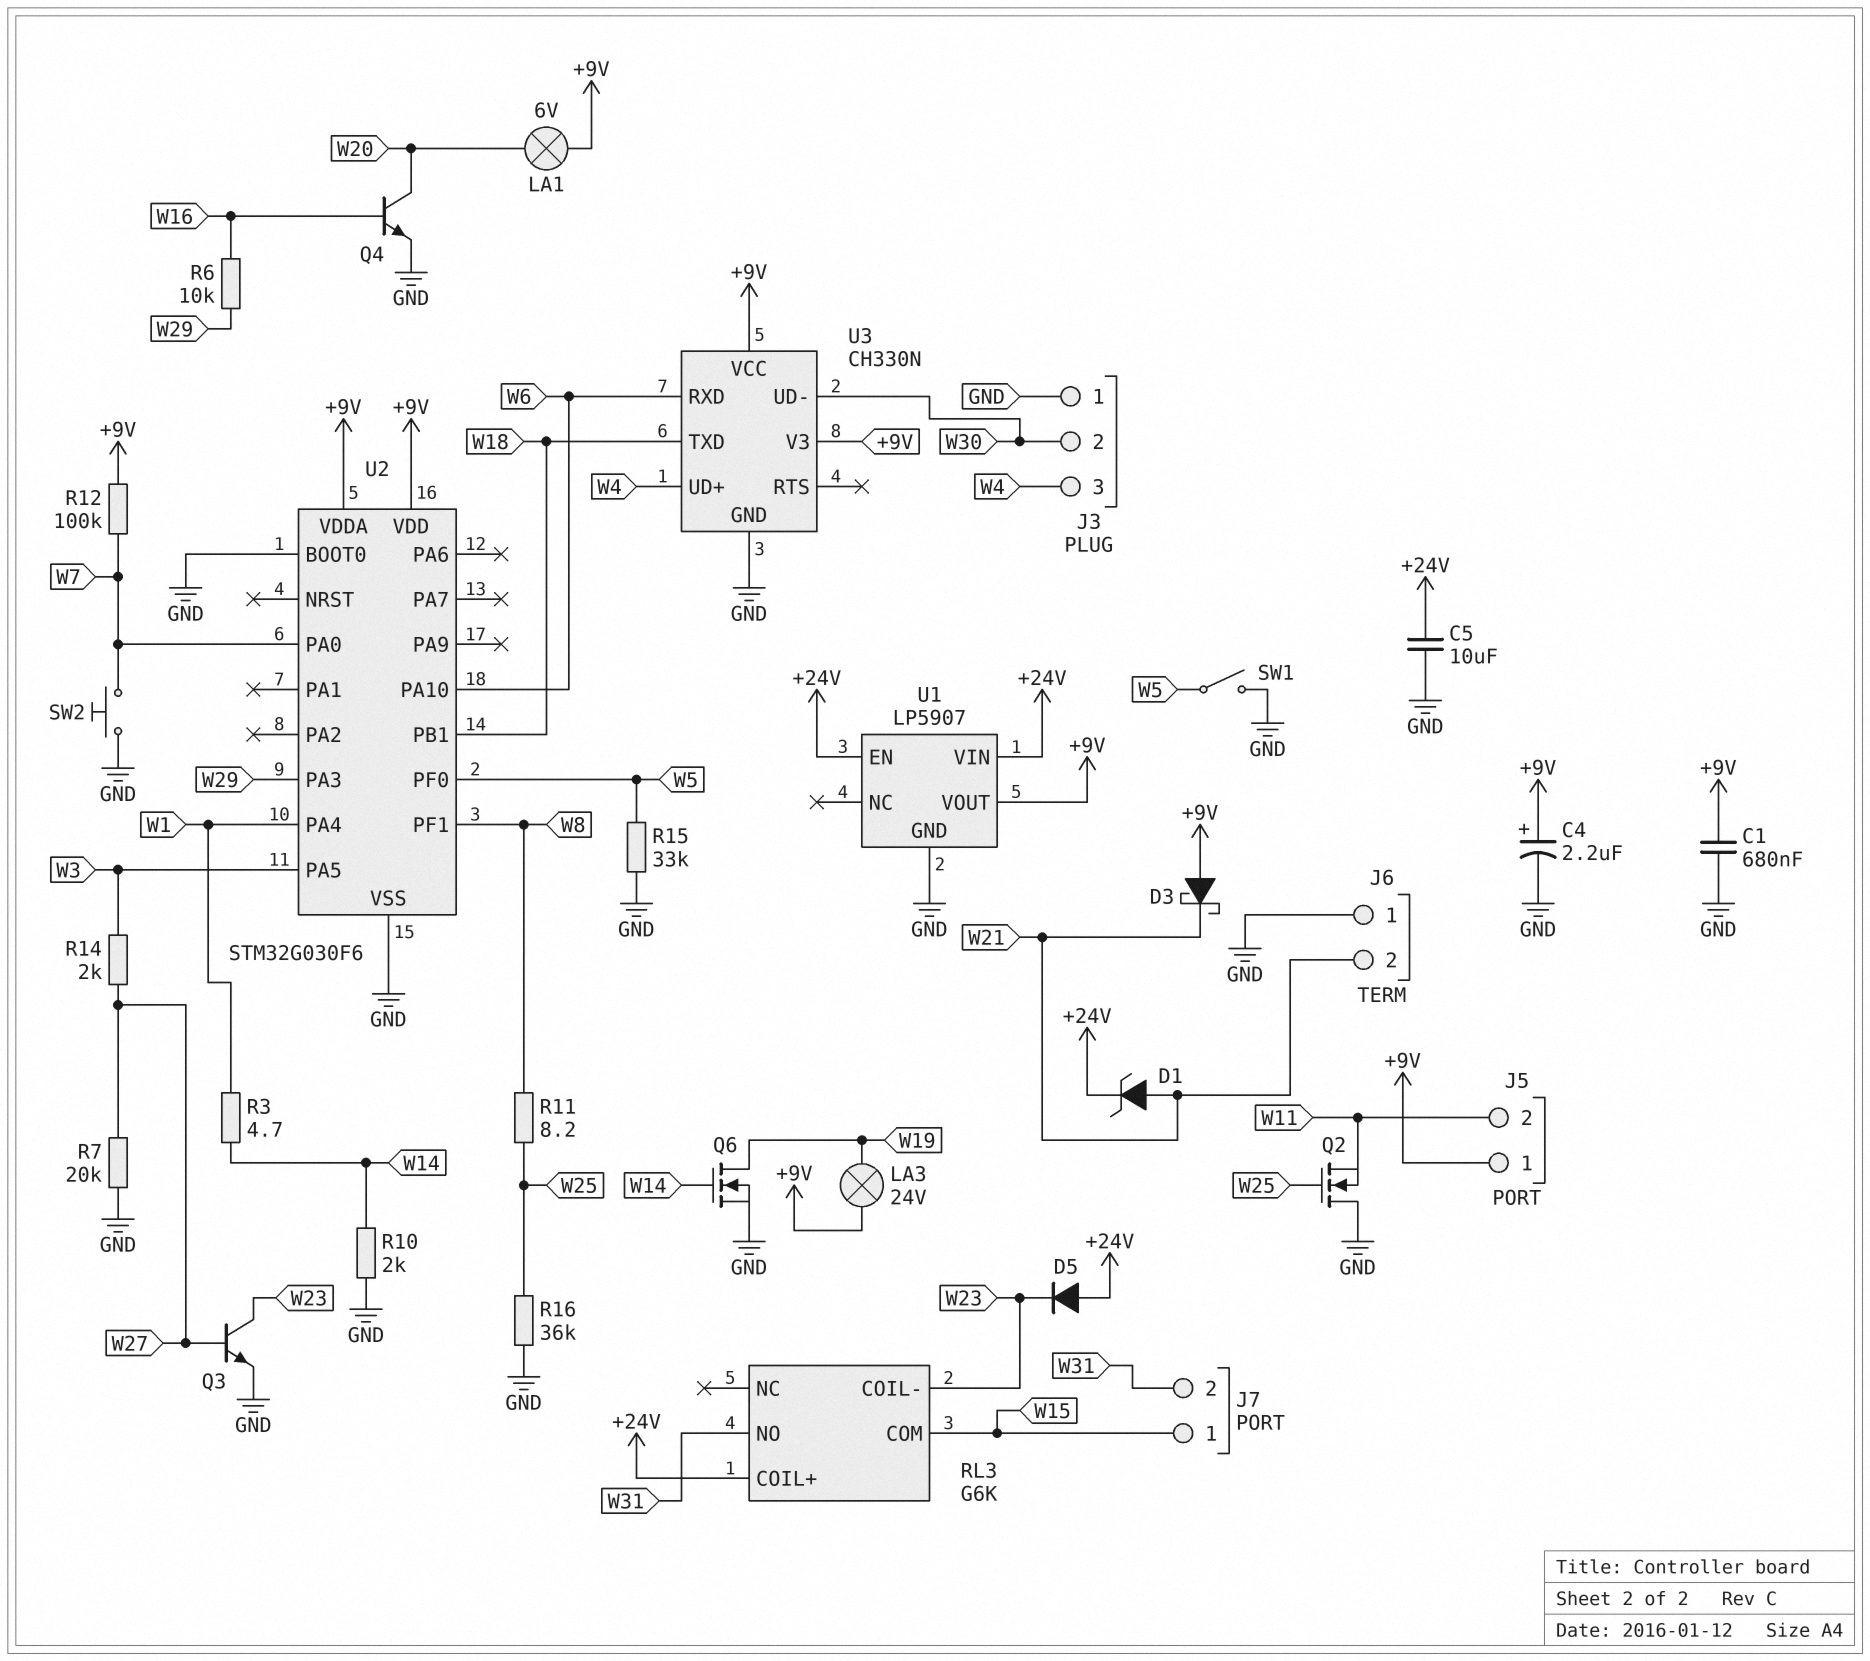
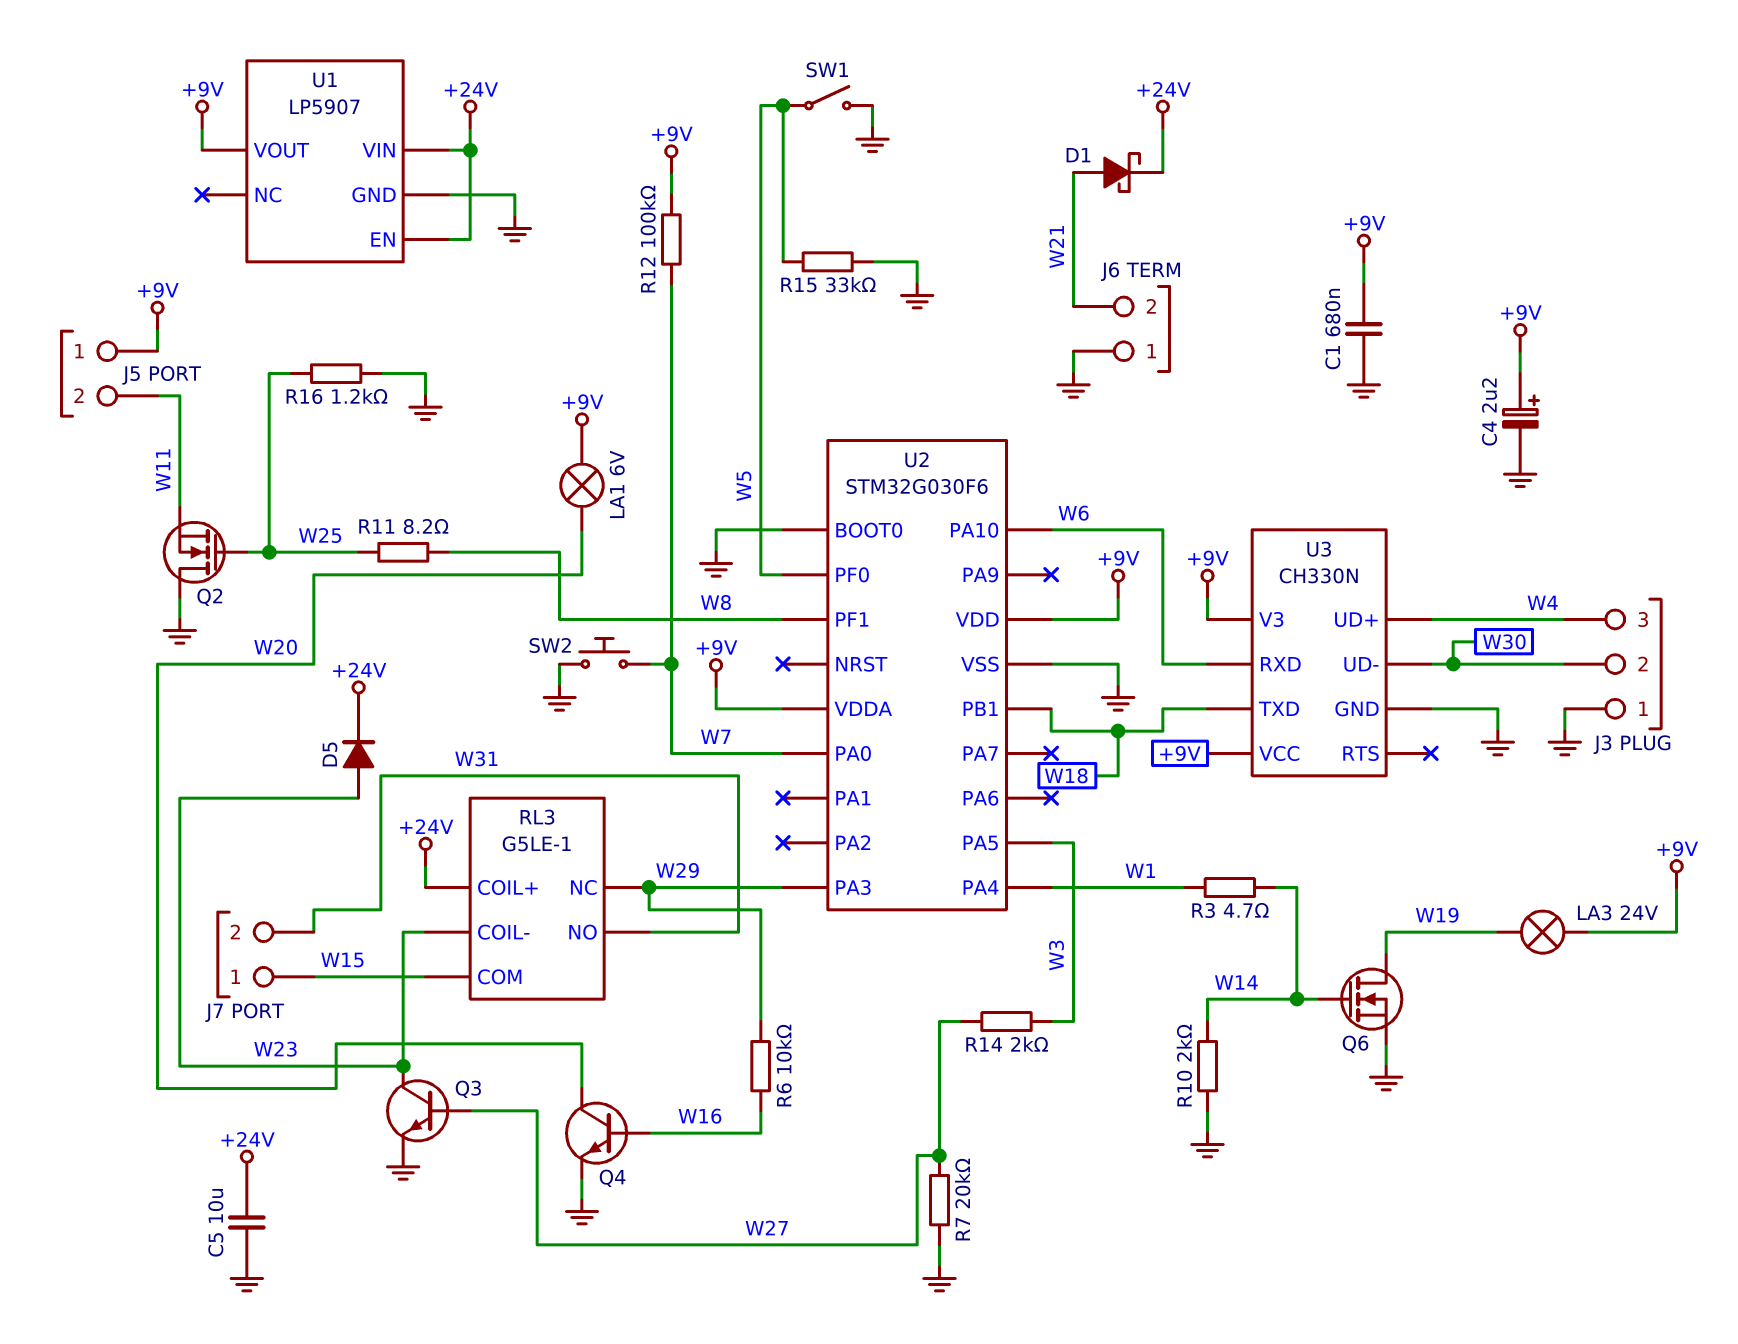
D1: zener (A W21, K +24V) -> schottky (A W21, K +24V)
D3: schottky (A +9V, K W21) -> none
D5: diode (A +24V, K W23) -> diode (A W23, K +24V)
R16: 36k (GND, W25) -> 1.2k (GND, W25)
RL3: G6K -> G5LE-1
RL3 pin NC: none -> W29

